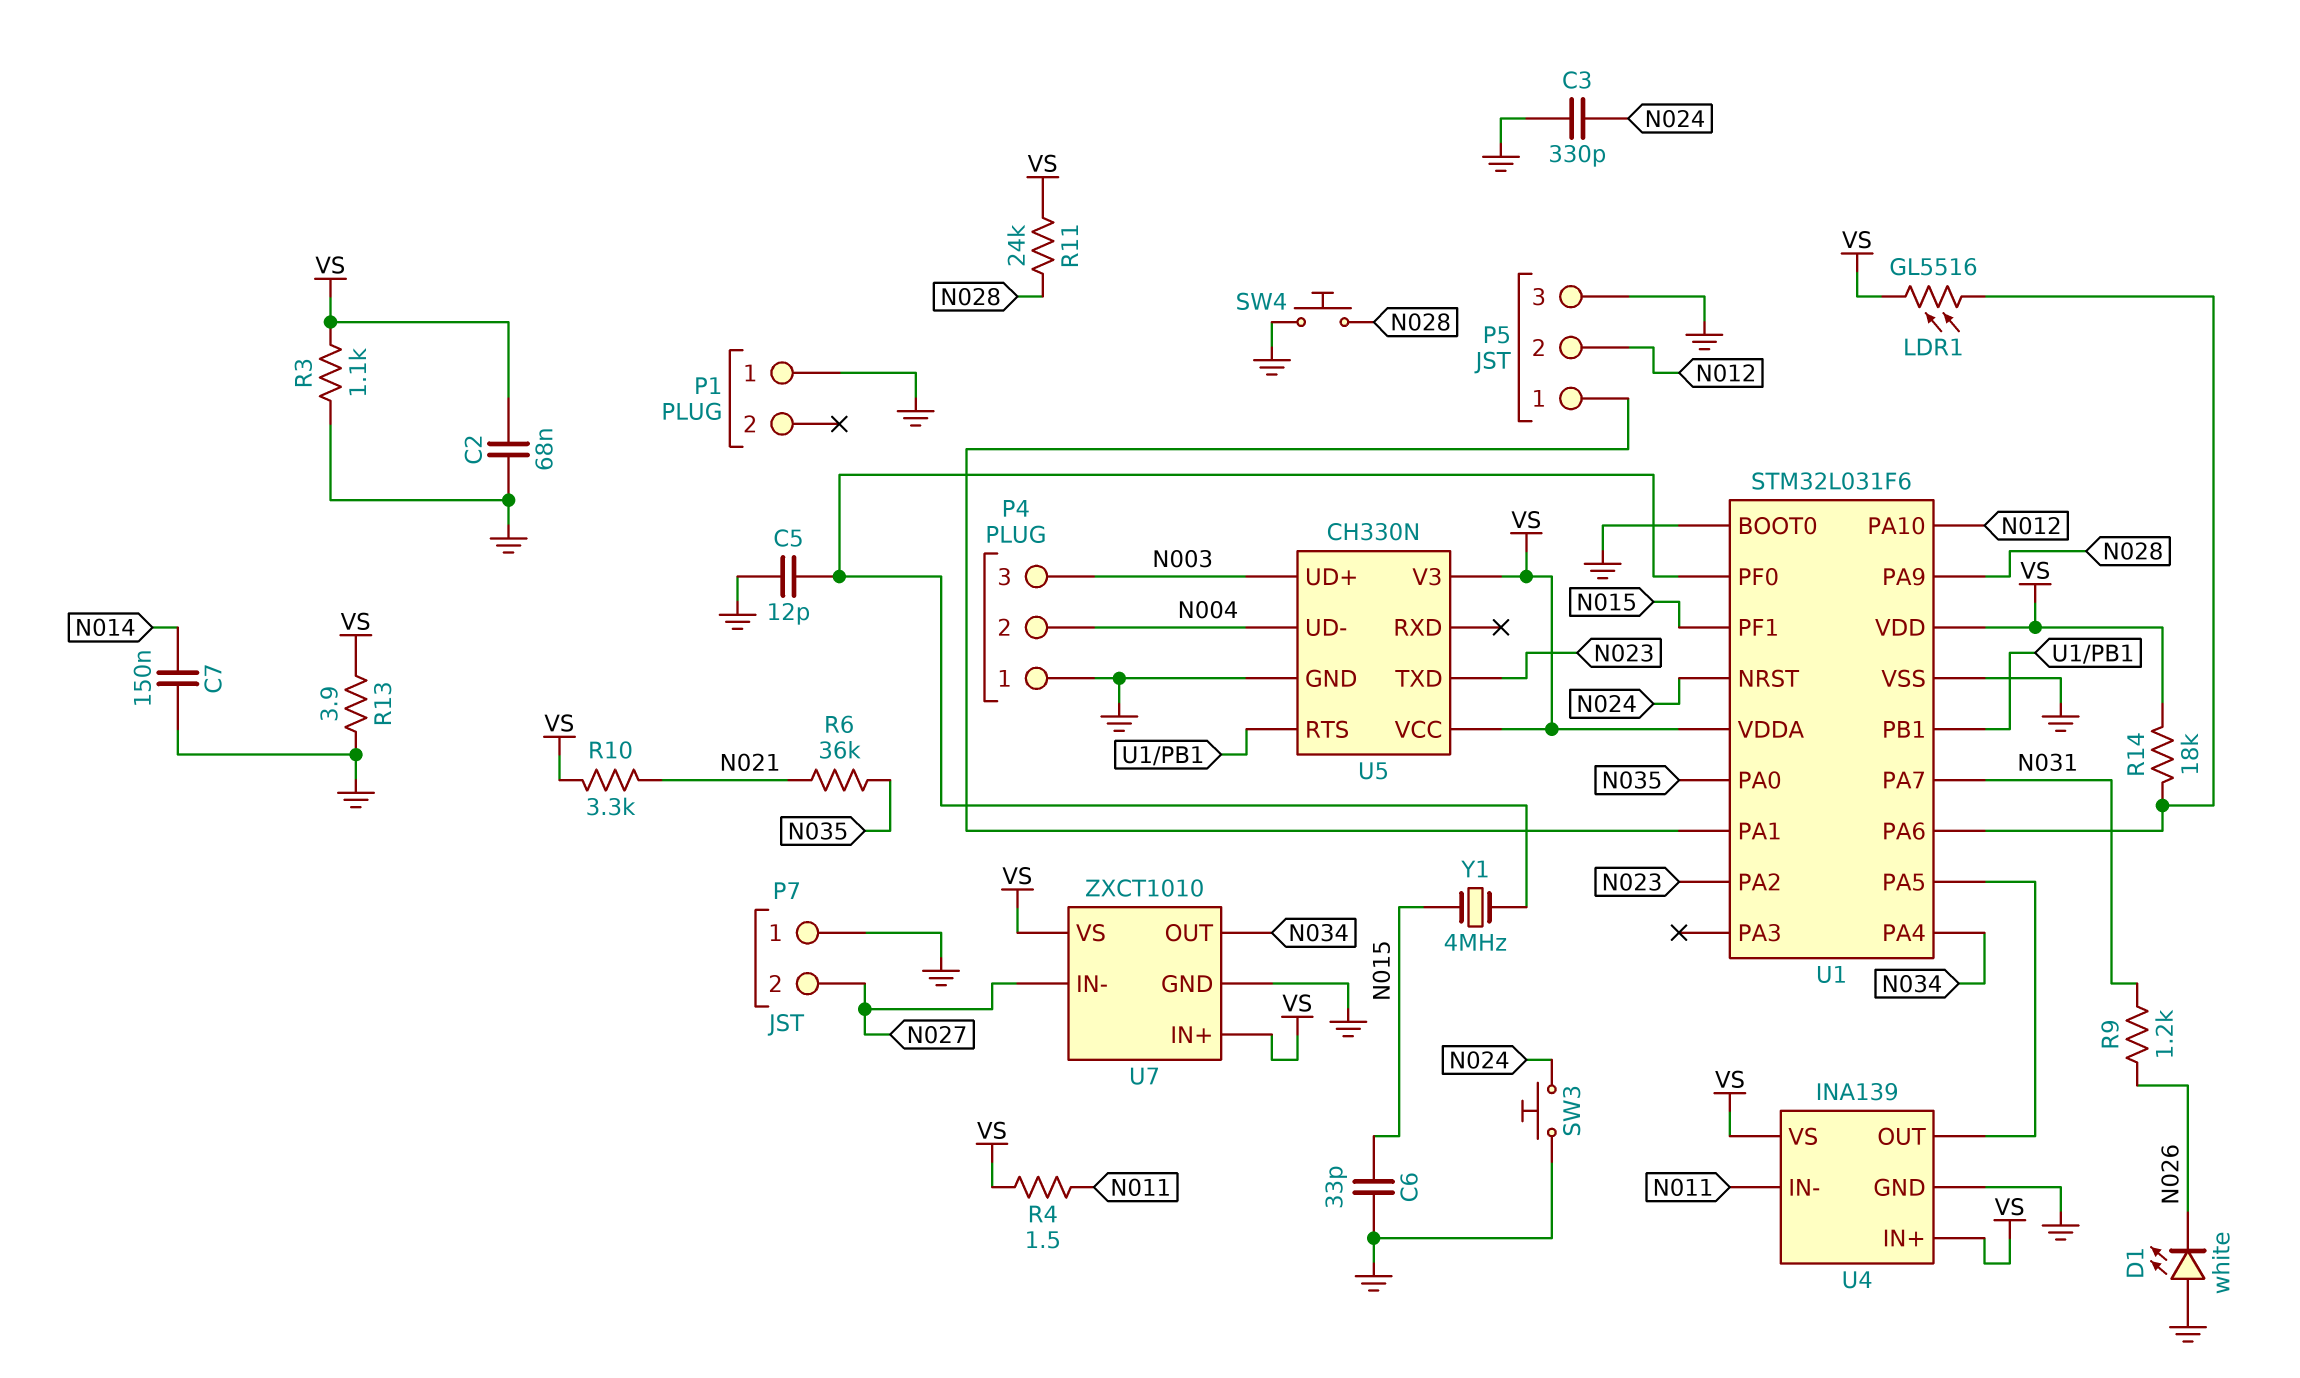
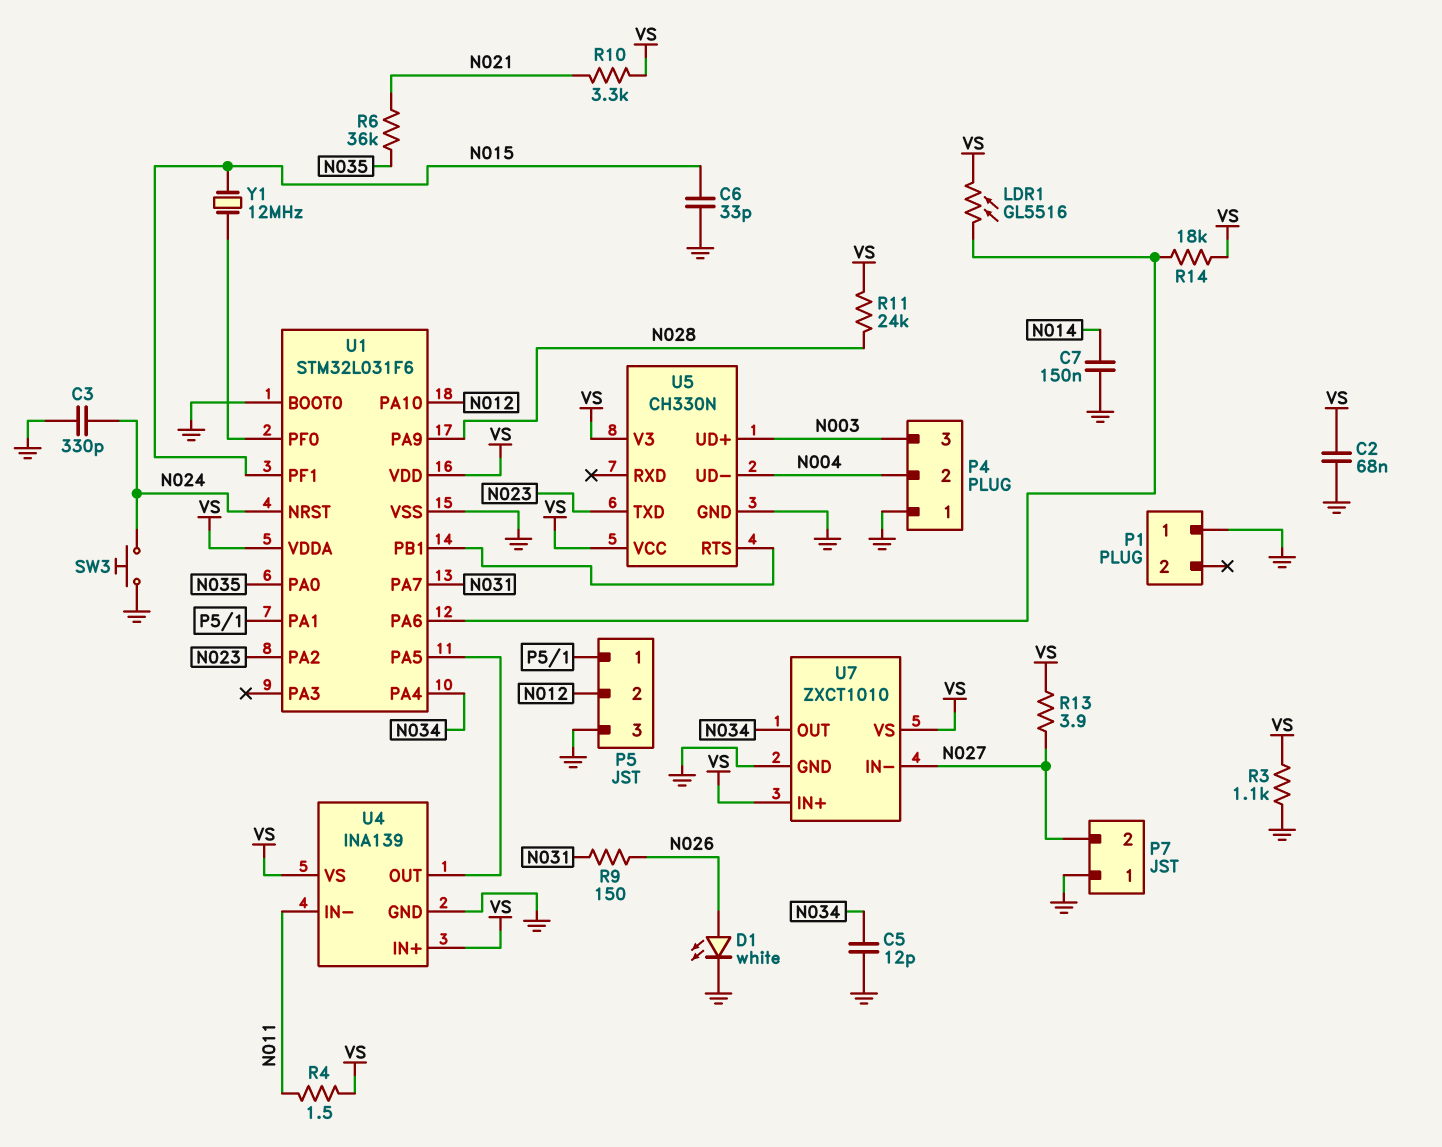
C5: 12pF (GND, U1/PF0) -> 12pF (GND, N034)
D1: LED white (A GND, K N026) -> LED white (A N026, K GND)
R9: 1.2k (N026, N031) -> 150 (N026, N031)
R13: 3.9 (GND, VS) -> 3.9 (N027, VS)
SW4: button (GND, N028) -> none
Y1: 4MHz (N015, U1/PF0) -> 12MHz (N015, U1/PF0)

